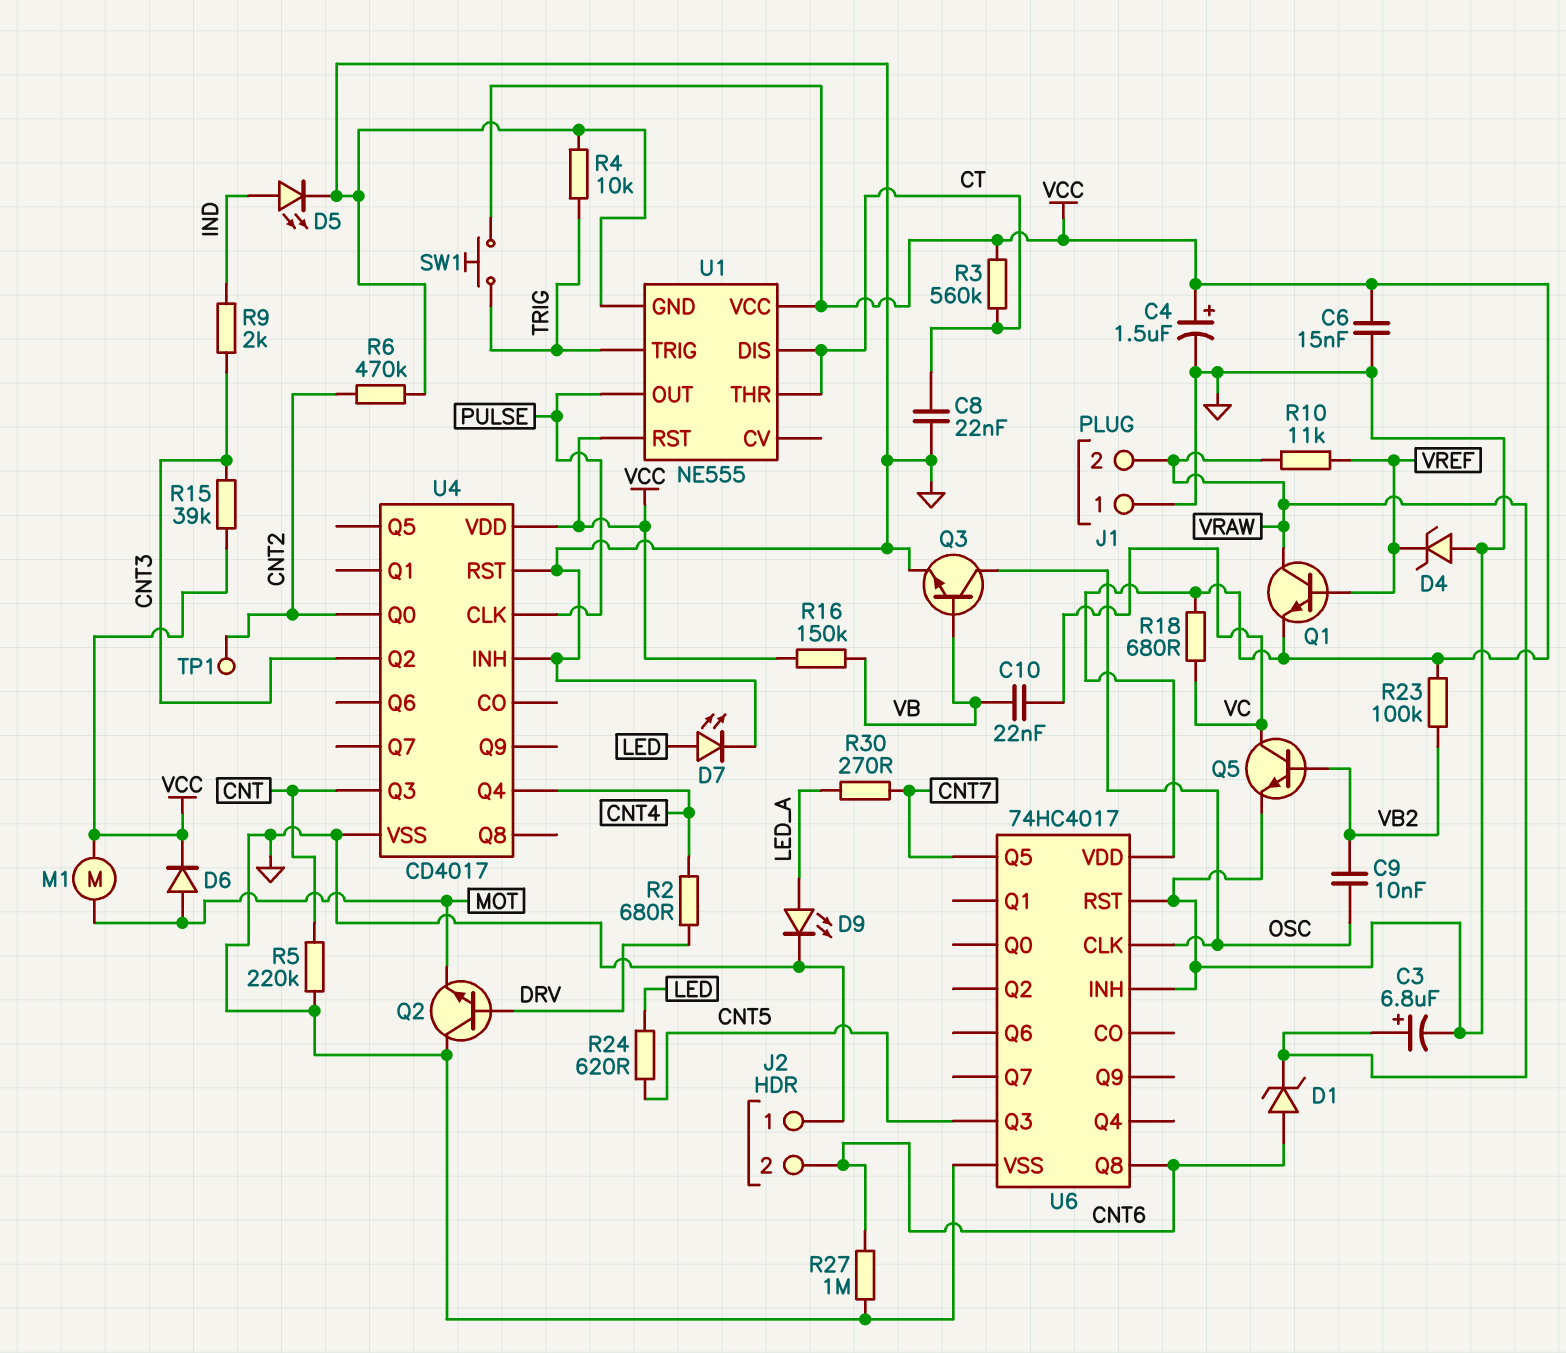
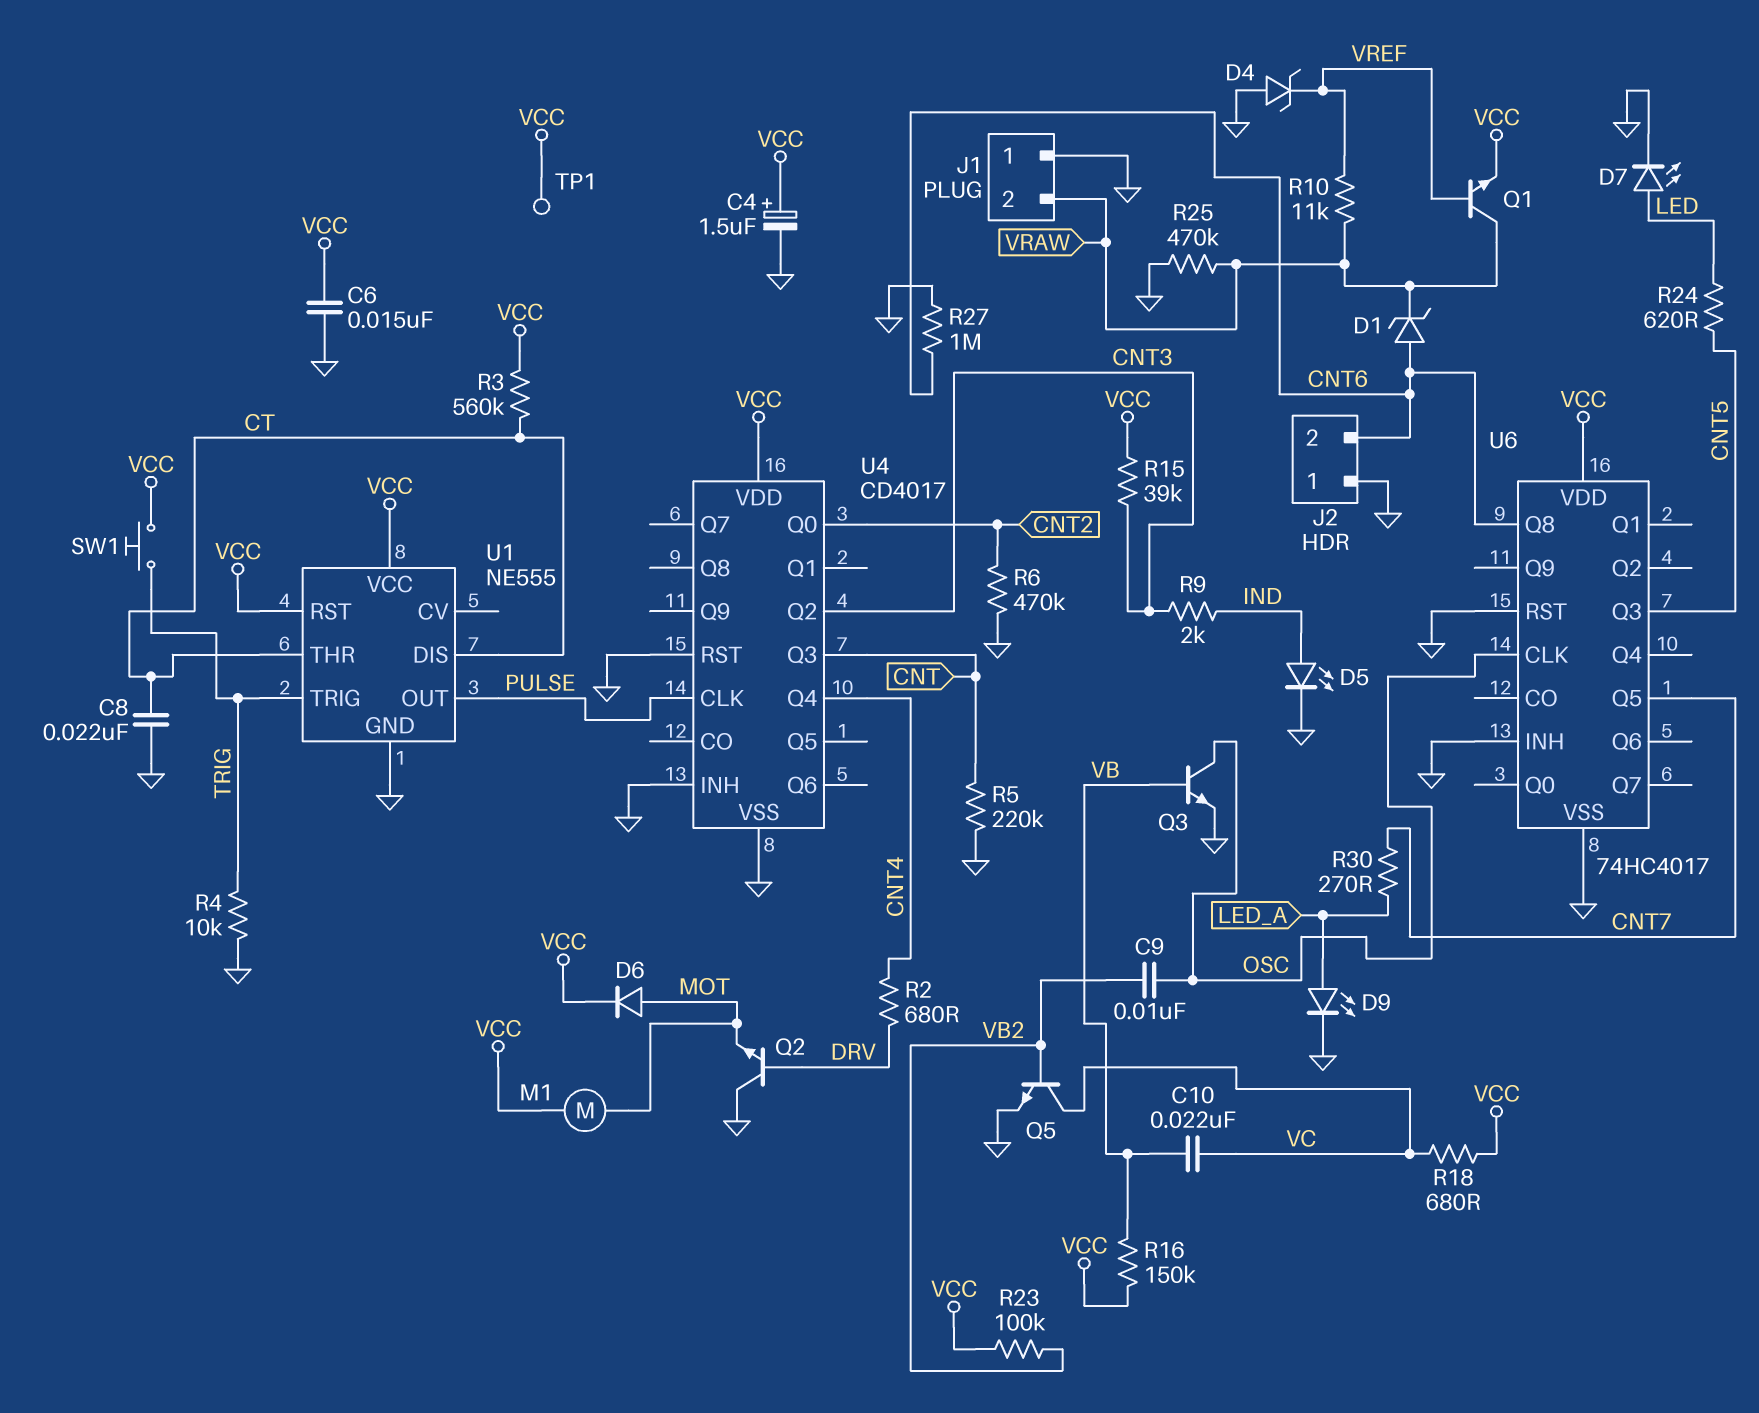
C3: 6.8uF (plus VRAW, minus GND) -> none
R25: none -> 470k (GND, VRAW)
TP1: test point (CNT2) -> test point (VCC)

